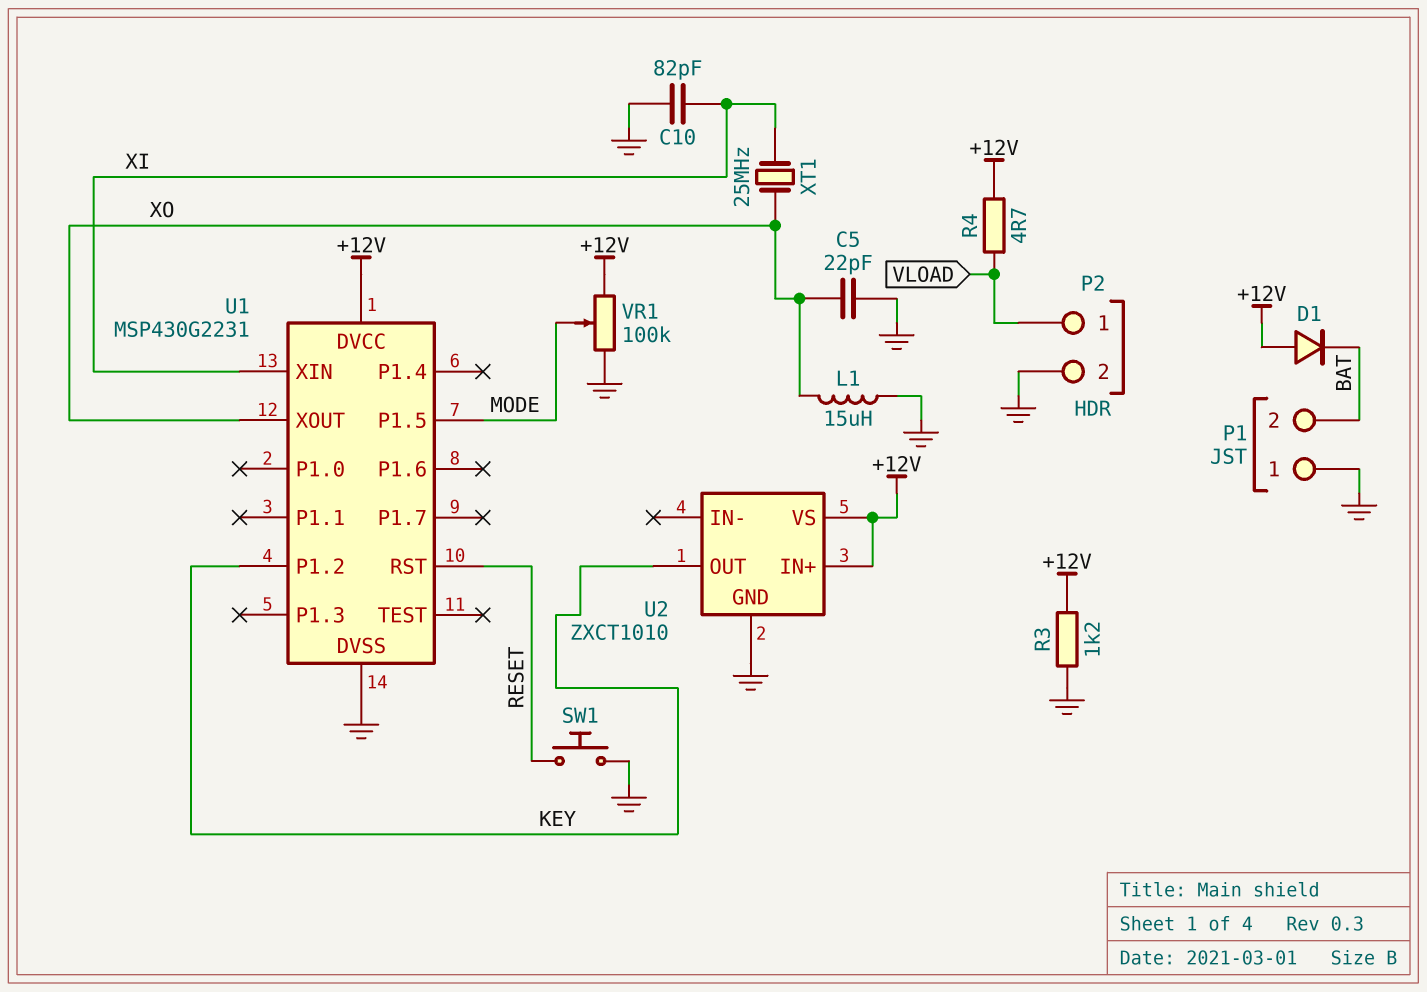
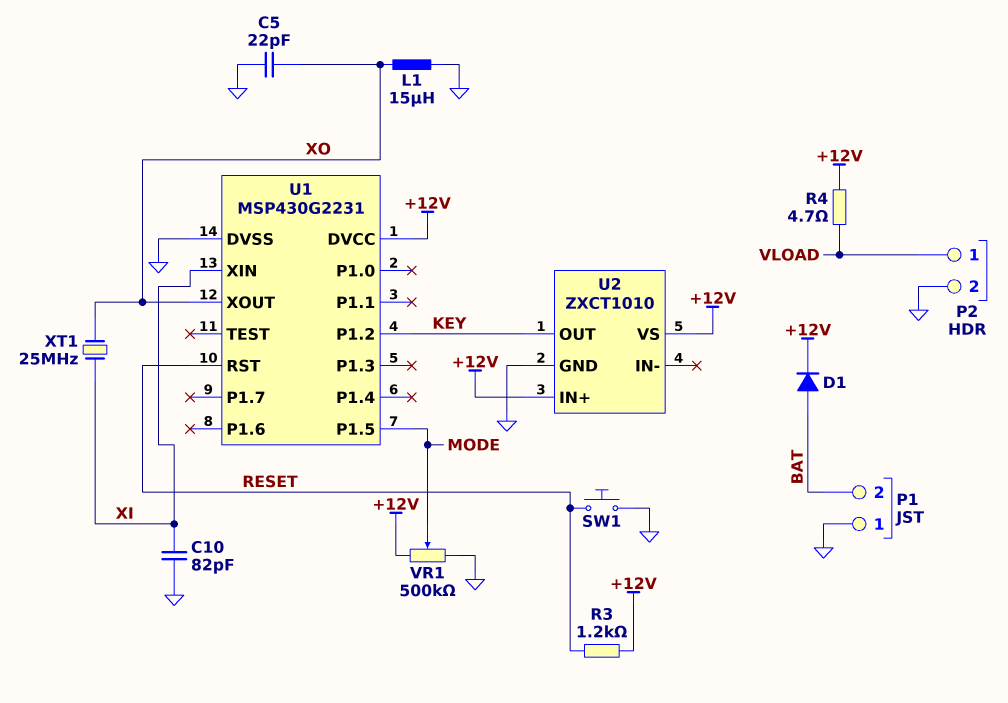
D1: diode (A +12V, K BAT) -> diode (A BAT, K +12V)
R3: 1.2k (+12V, GND) -> 1.2k (+12V, RESET)
VR1: 100k (+12V, GND, wiper MODE) -> 500k (+12V, GND, wiper MODE)

